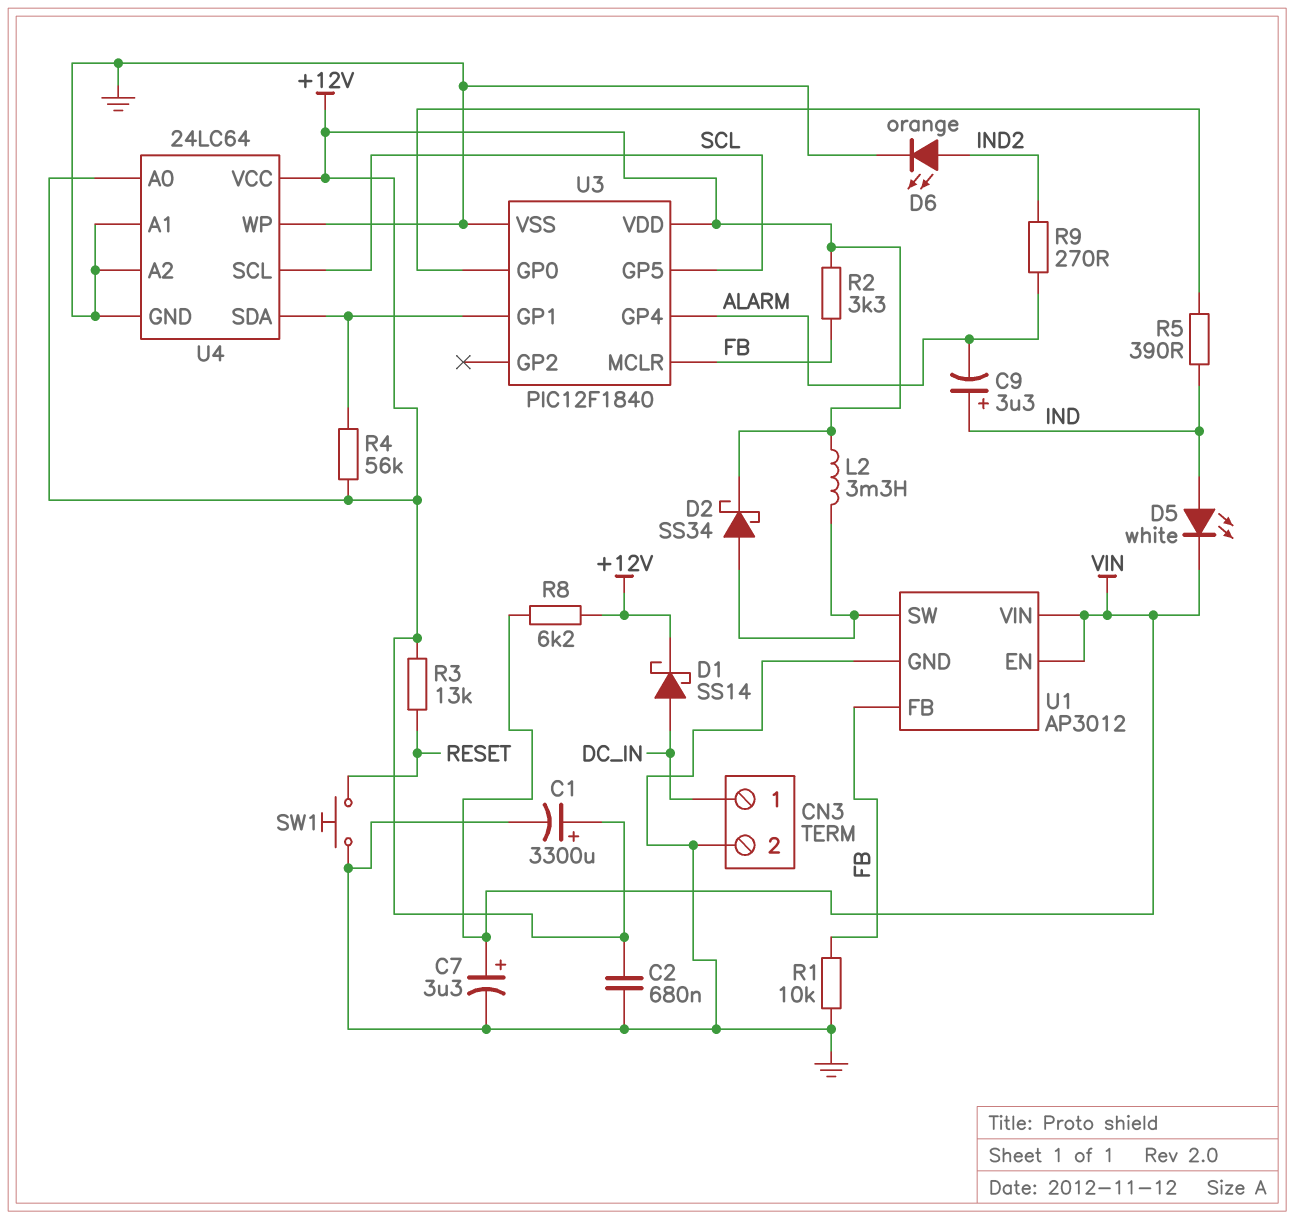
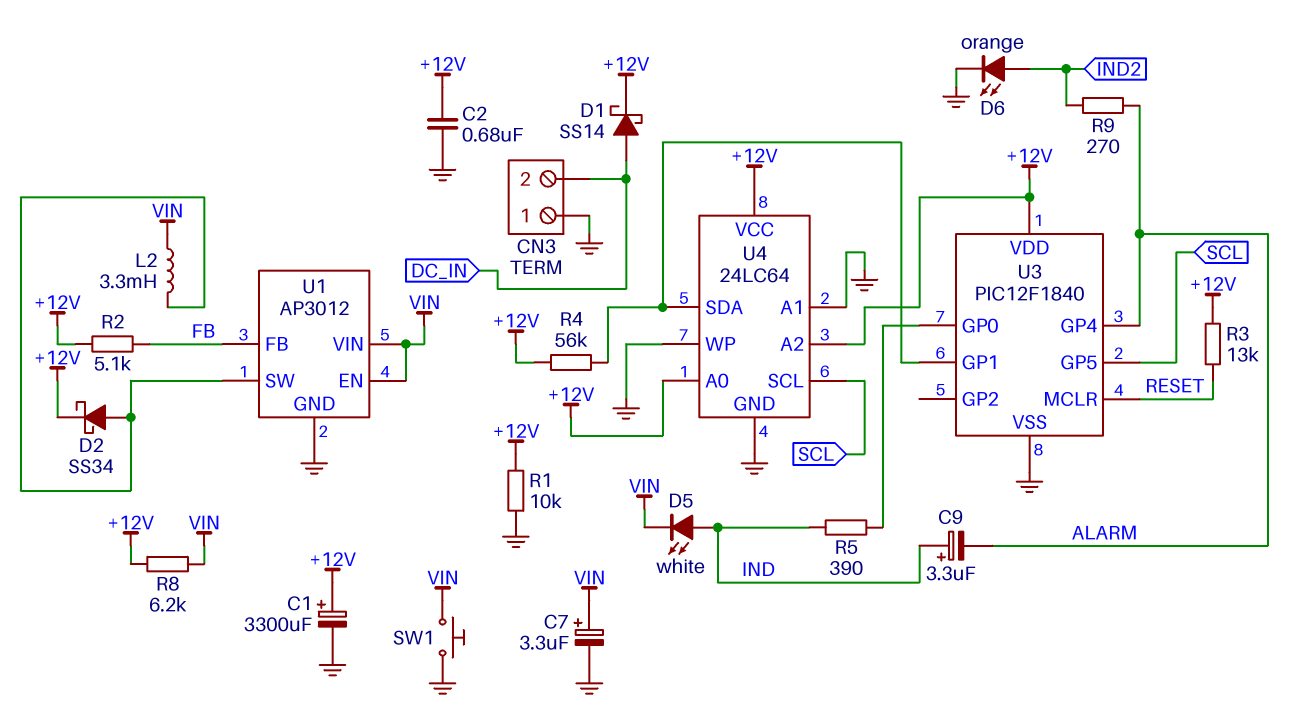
CN3 pin 1: DC_IN -> GND
CN3 pin 2: GND -> DC_IN
L2: 3.3mH (+12V, U1/SW) -> 3.3mH (U1/SW, VIN)
R1: 10k (FB, GND) -> 10k (+12V, GND)
R2: 3.3k (+12V, FB) -> 5.1k (+12V, FB)
SW1: button (GND, RESET) -> button (GND, VIN)
U3 pin MCLR: FB -> RESET
U4 pin A2: GND -> +12V

